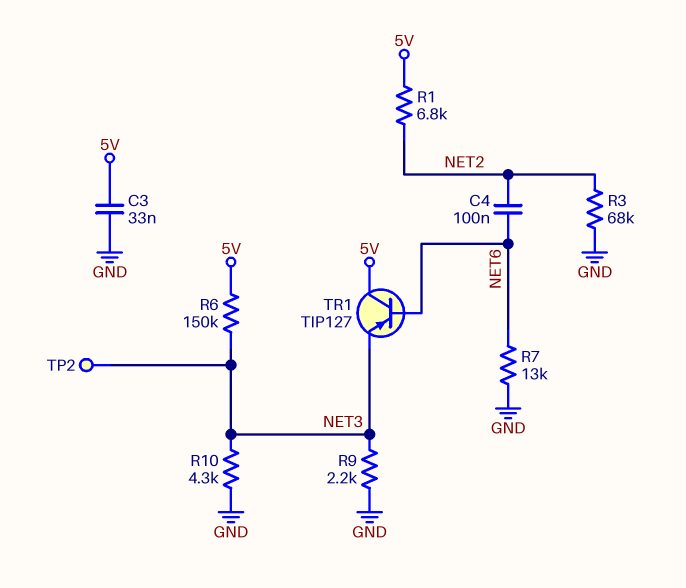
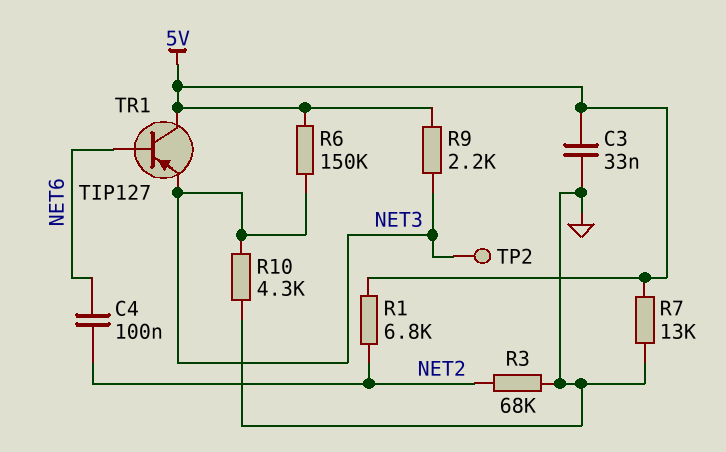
R7: 13k (GND, NET6) -> 13k (5V, GND)
R9: 2.2k (GND, NET3) -> 2.2k (5V, NET3)

